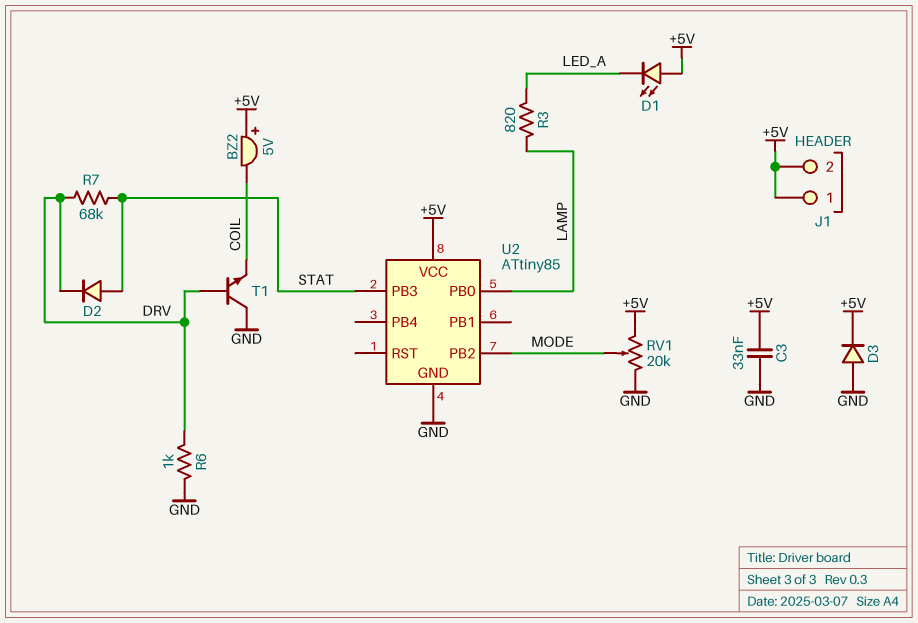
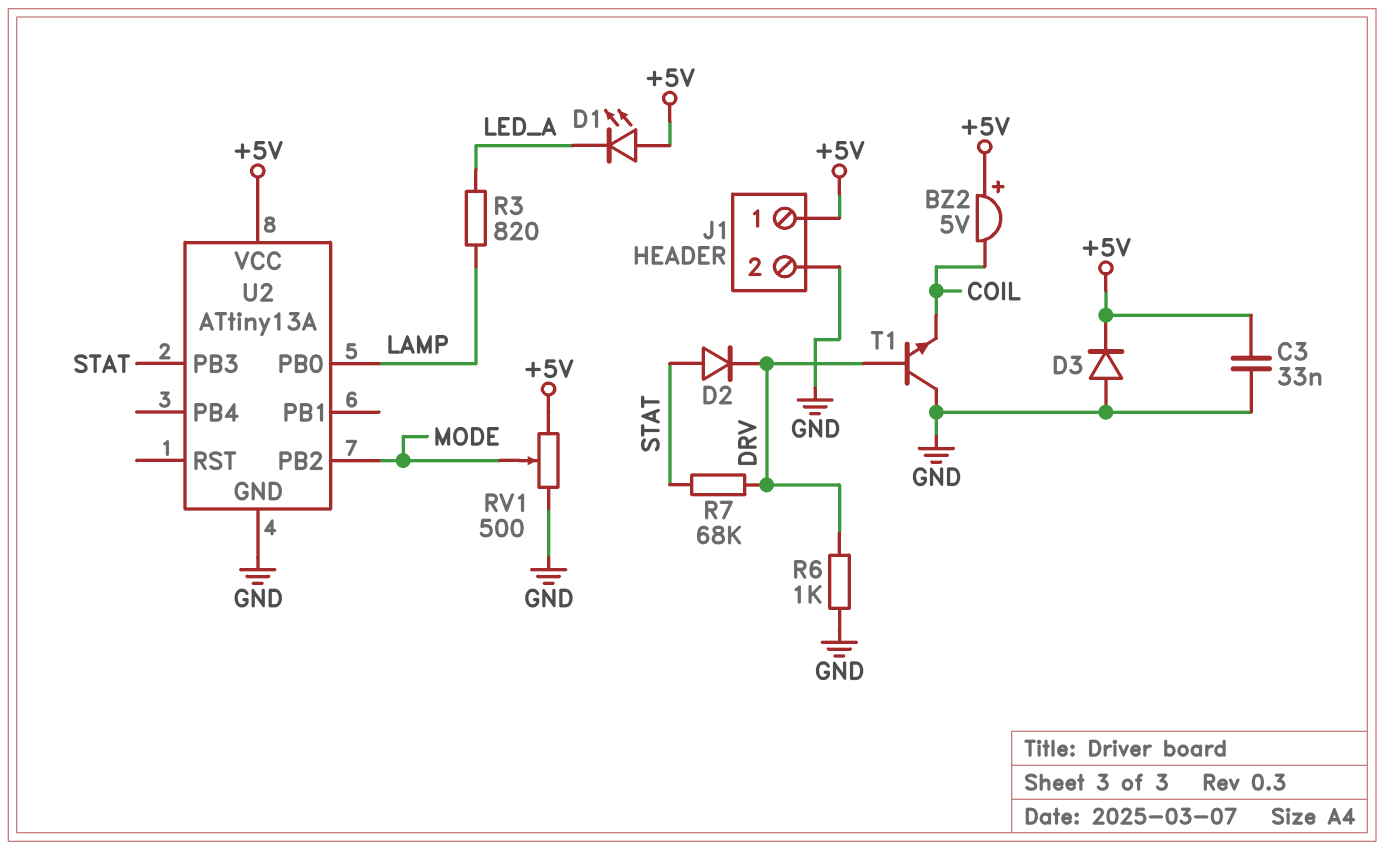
J1 pin 2: +5V -> GND
RV1: 20k (+5V, GND, wiper MODE) -> 500 (+5V, GND, wiper MODE)
U2: ATtiny85 -> ATtiny13A

